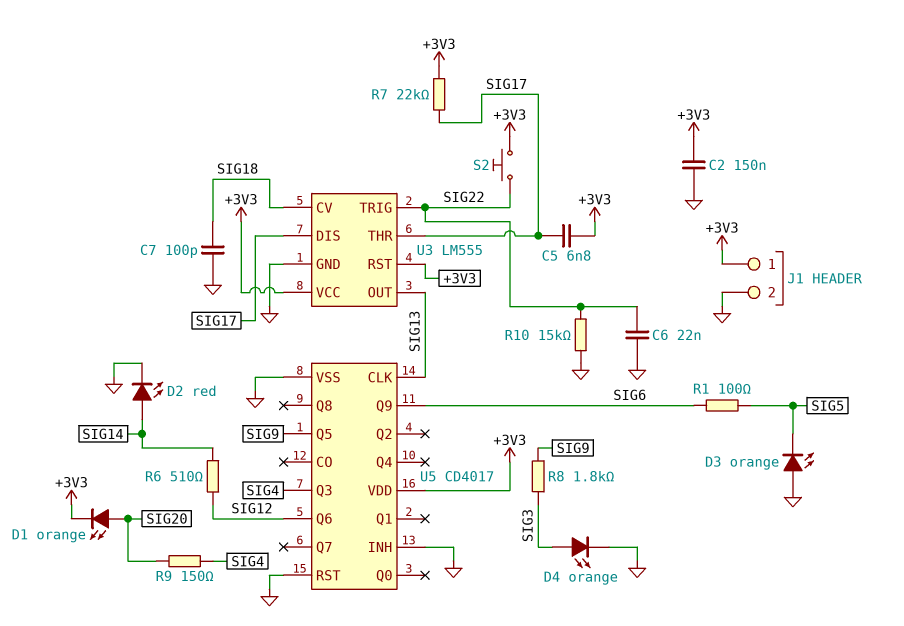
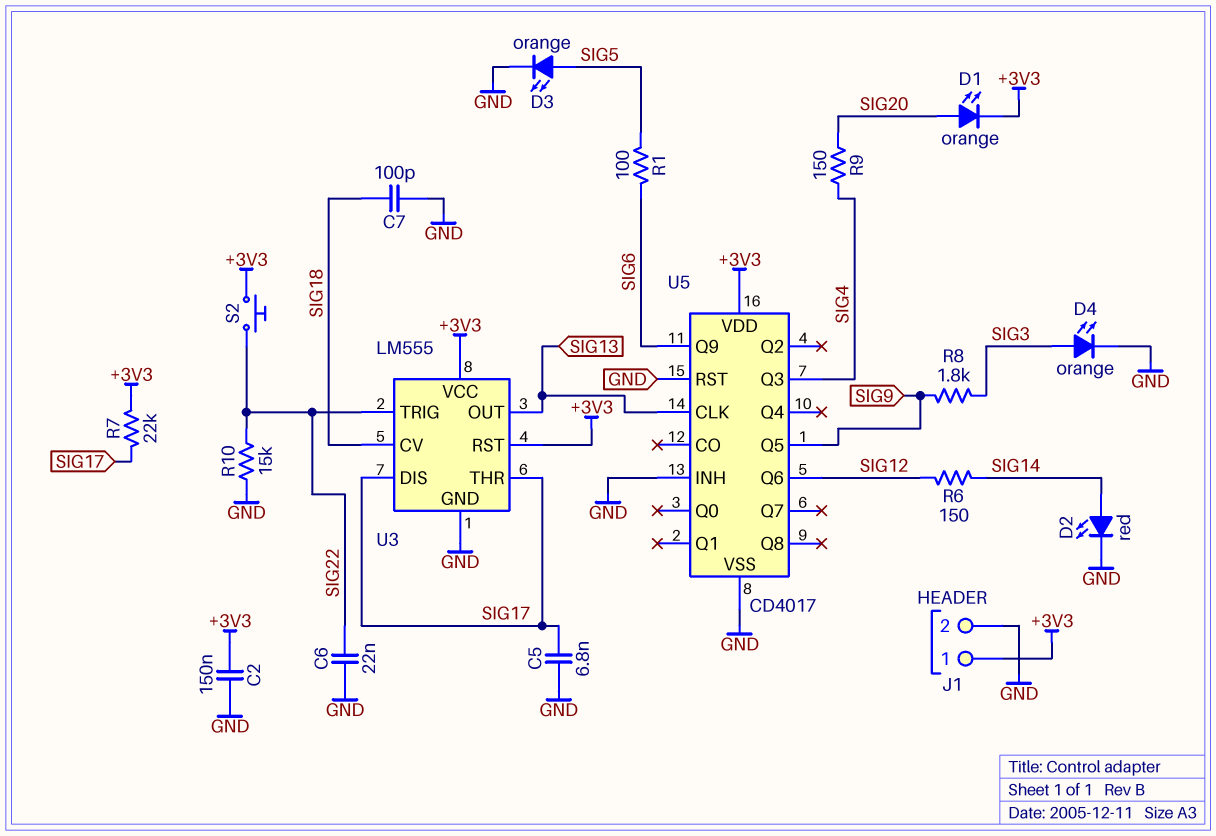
C5: 6.8nF (+3V3, SIG17) -> 6.8nF (GND, SIG17)
D3: LED orange (A GND, K SIG5) -> LED orange (A SIG5, K GND)
R6: 510 (SIG12, SIG14) -> 150 (SIG12, SIG14)

